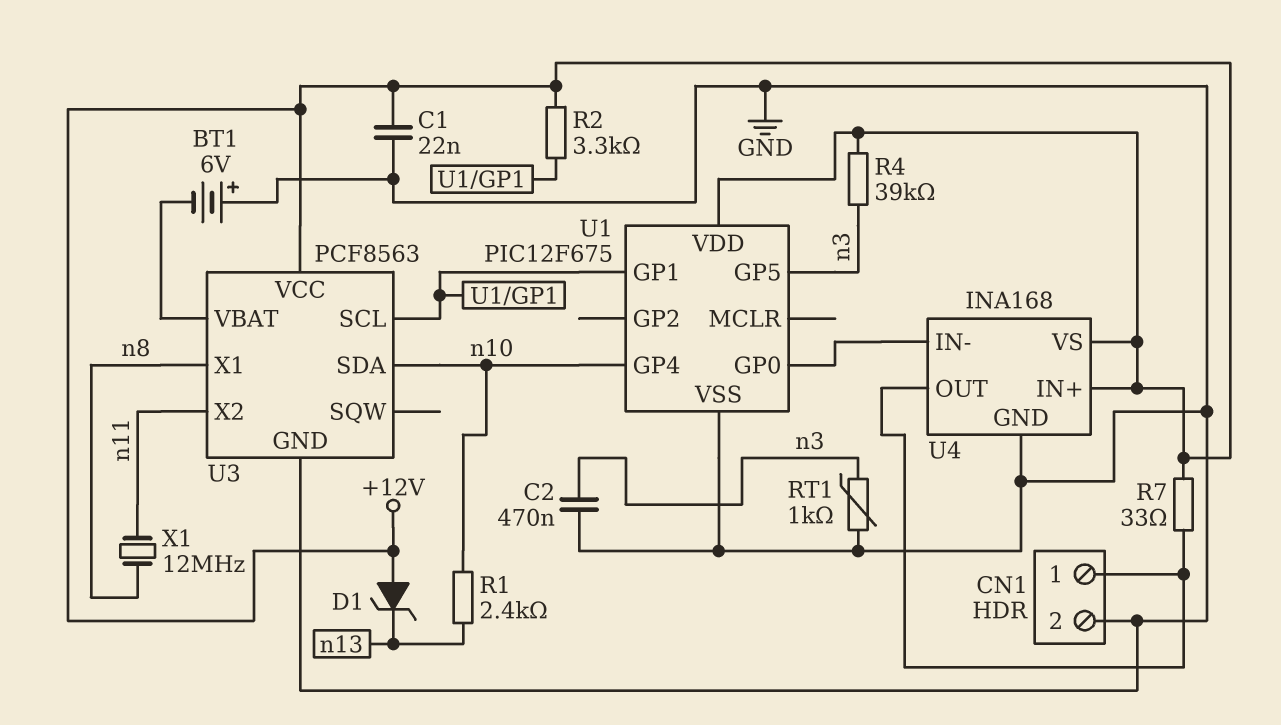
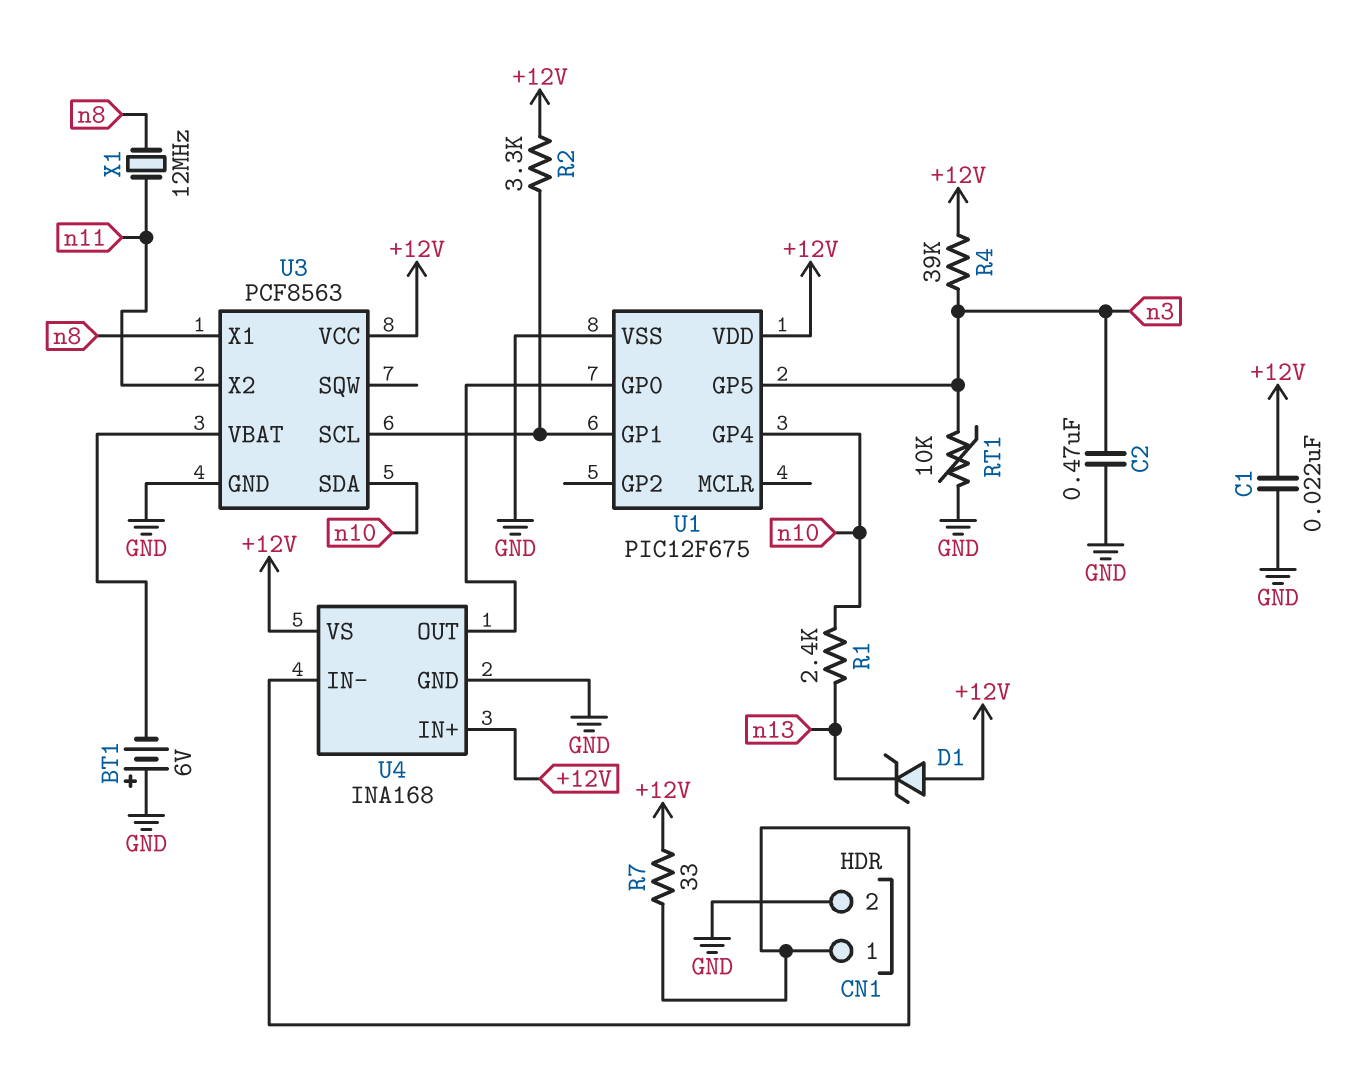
RT1: 1k (GND, n3) -> 10k (GND, n3)
U4 pin IN-: U1/GP0 -> CN1/1
U4 pin OUT: CN1/1 -> U1/GP0

